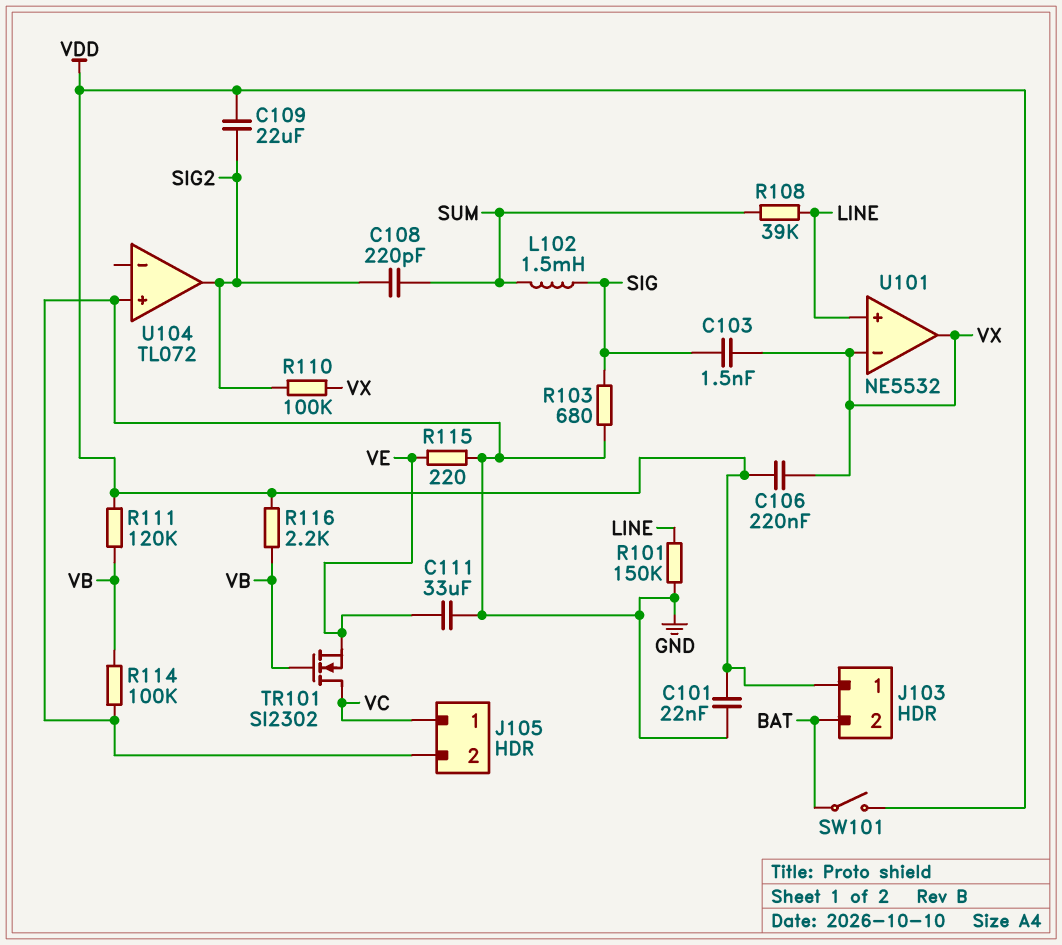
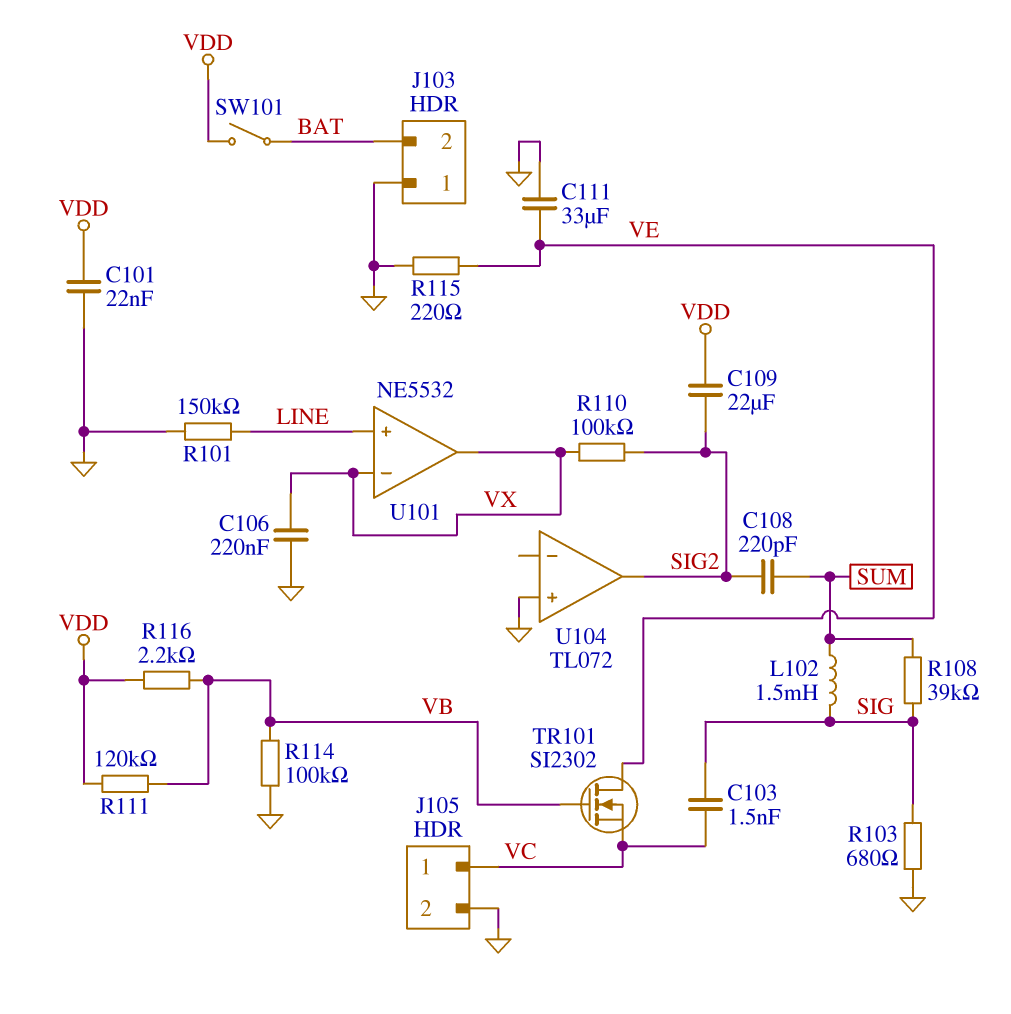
C103: 1.5nF (SIG, VX) -> 1.5nF (SIG, VC)
C106: 220nF (VDD, VX) -> 220nF (GND, VX)
J103 pin 1: VDD -> GND
R108: 39k (LINE, SUM) -> 39k (SIG, SUM)
TR101: NMOS SI2302 (G VB, D VC, S VE) -> NMOS SI2302 (G VB, D VE, S VC)

